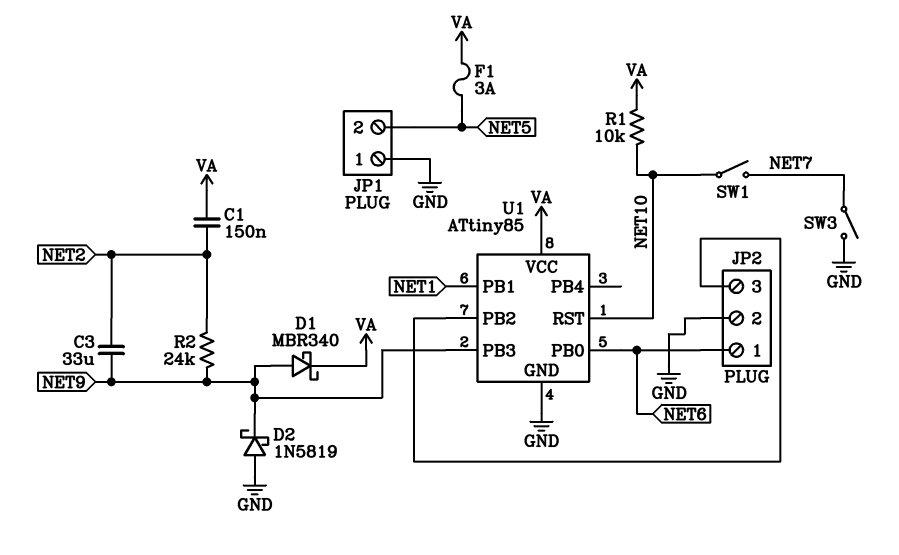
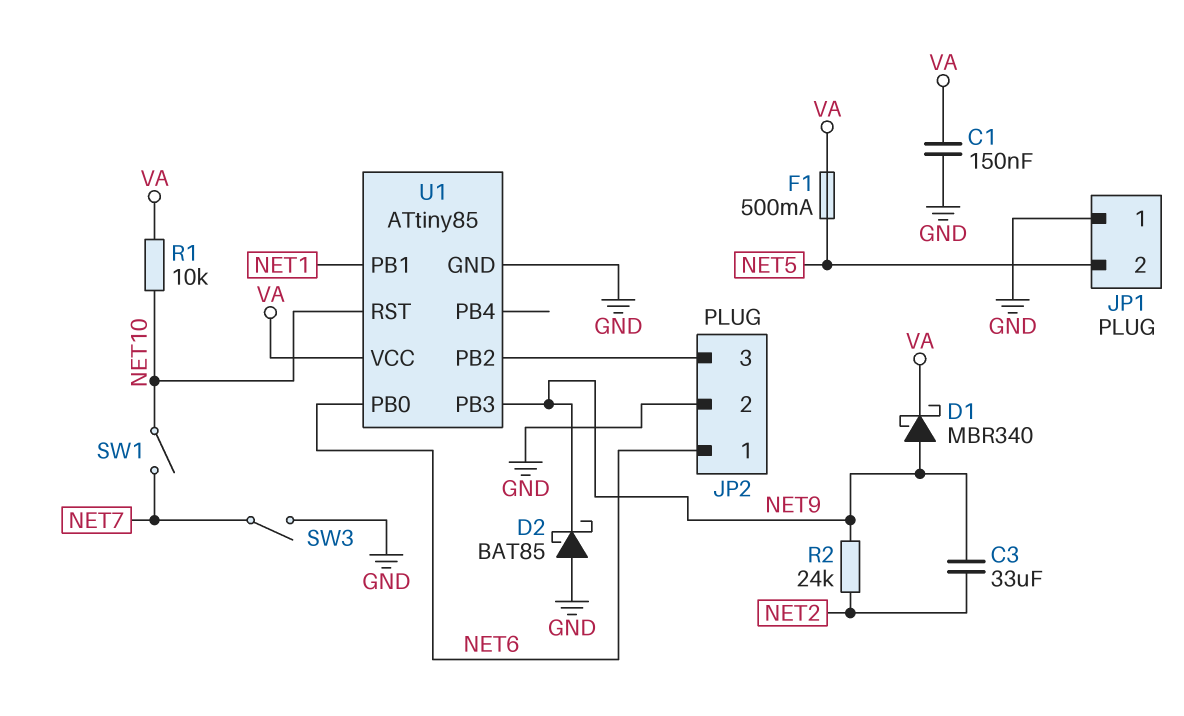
C1: 150nF (NET2, VA) -> 150nF (GND, VA)
D2: schottky 1N5819 (A GND, K NET9) -> schottky BAT85 (A GND, K NET9)
F1: 3A (NET5, VA) -> 500mA (NET5, VA)

